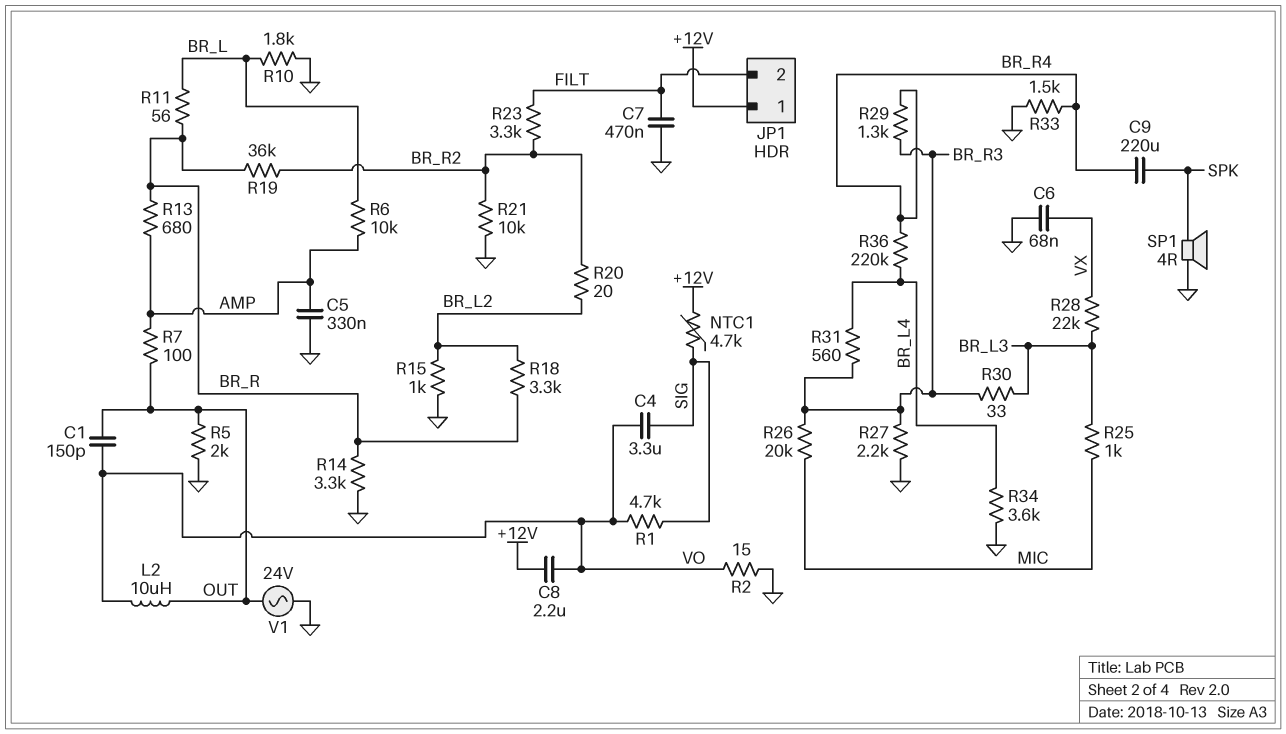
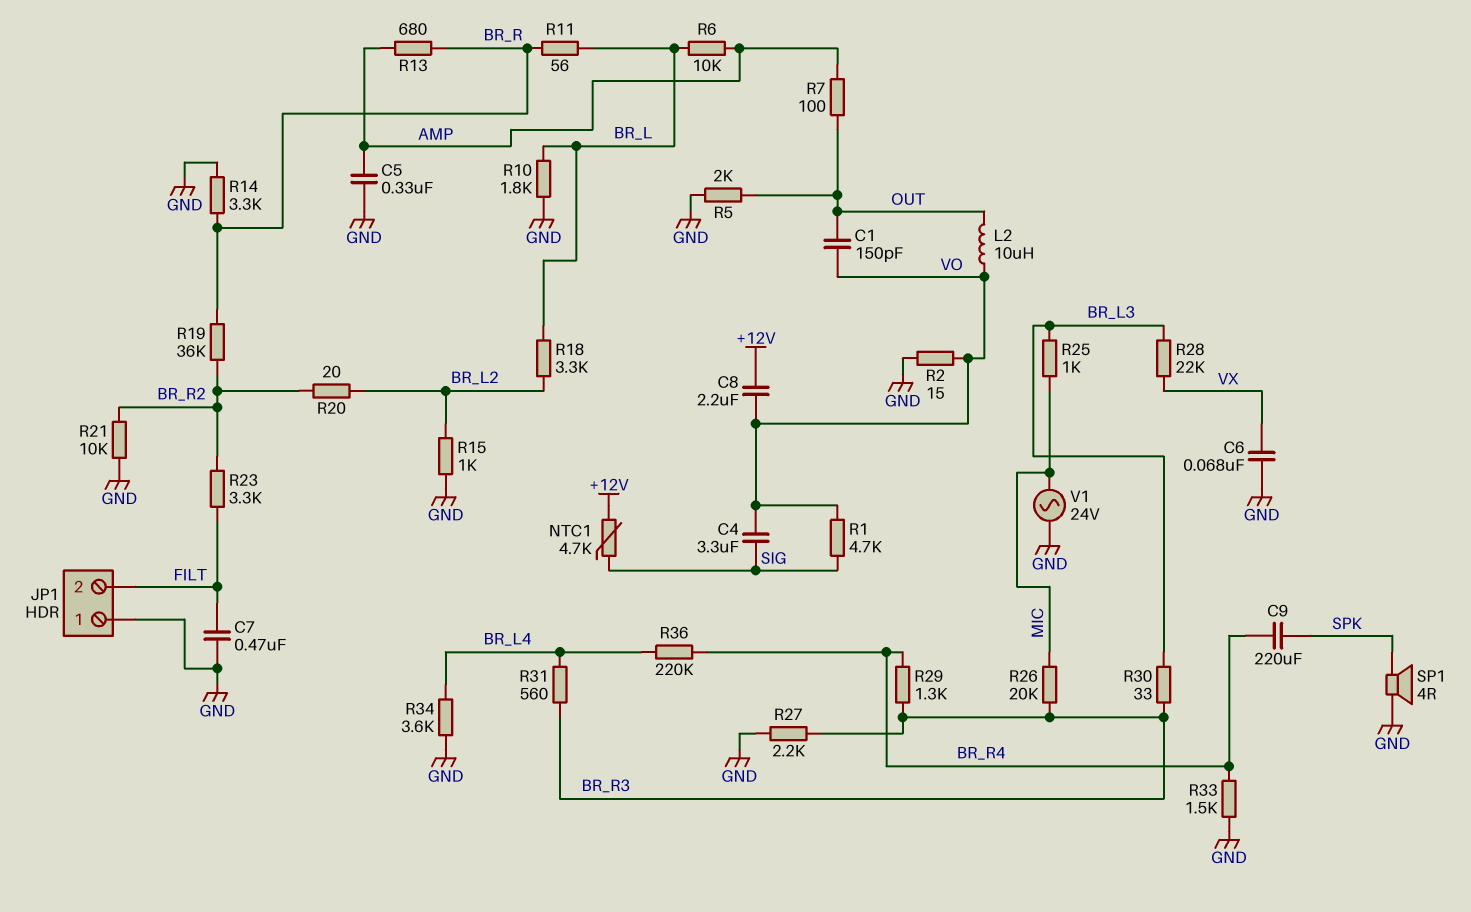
JP1 pin 1: +12V -> GND
R18: 3.3k (BR_L2, BR_R) -> 3.3k (BR_L, BR_L2)
V1: AC 24V (GND, OUT) -> AC 24V (GND, MIC)

